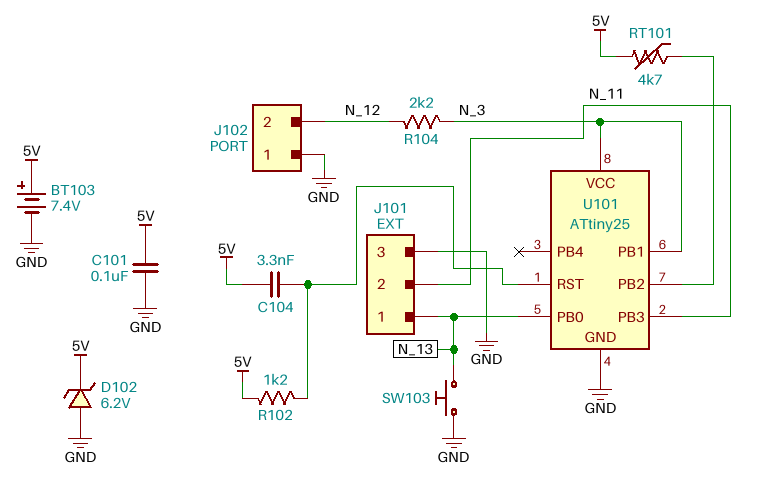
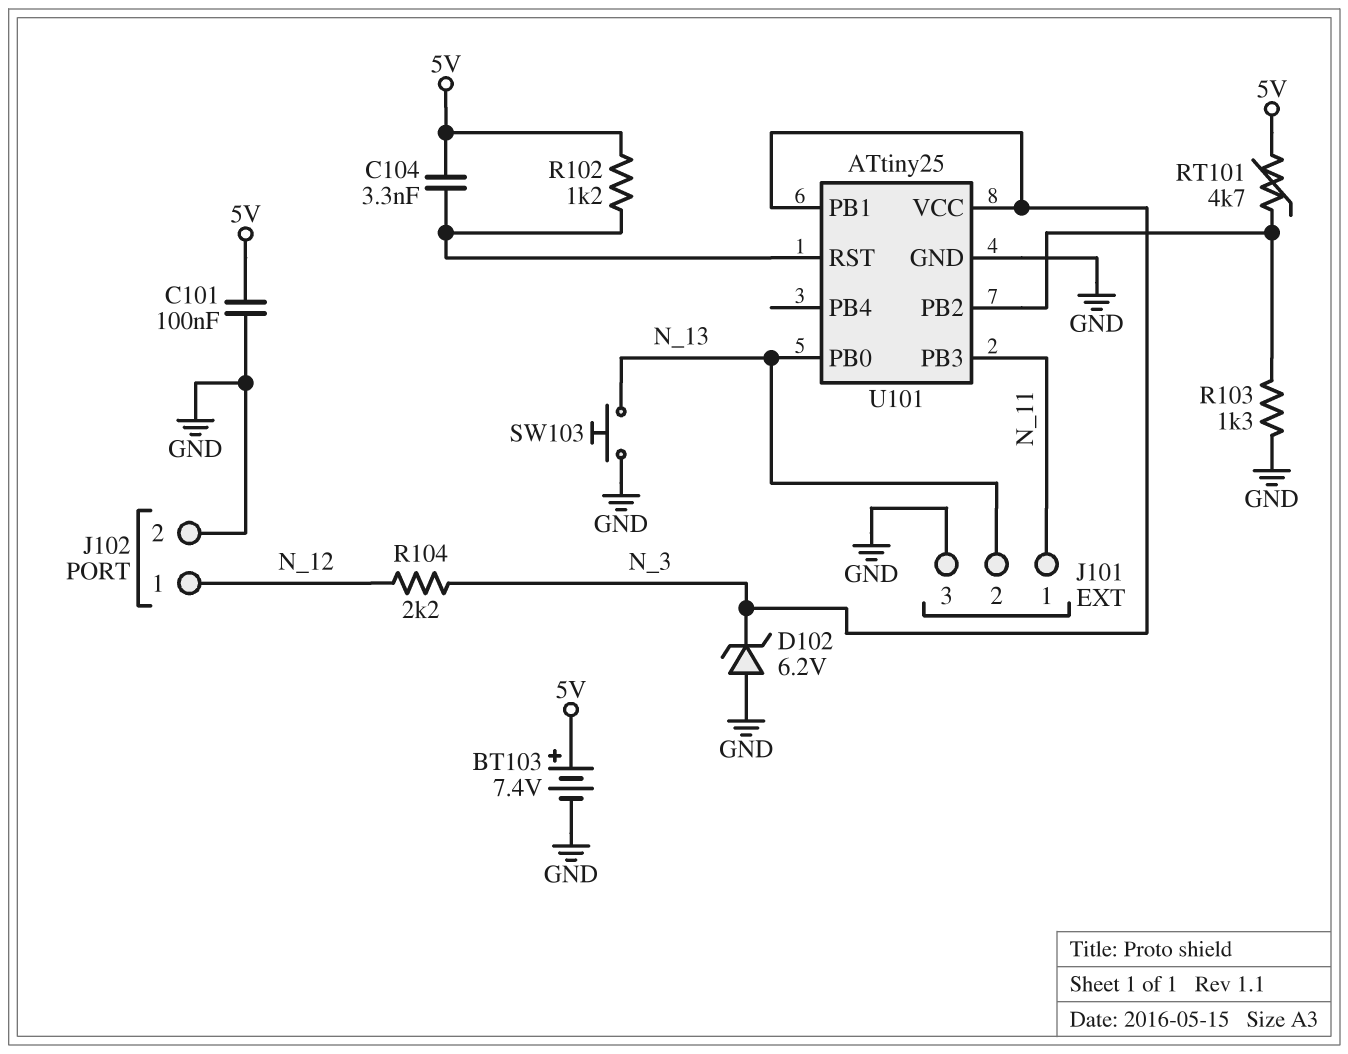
D102: zener 6.2V (A GND, K 5V) -> zener 6.2V (A GND, K N_3)
J101 pin 1: N_13 -> N_11
J101 pin 2: N_11 -> N_13
J102 pin 1: GND -> N_12
J102 pin 2: N_12 -> GND
R103: none -> 1.3k (GND, U101/PB2)

